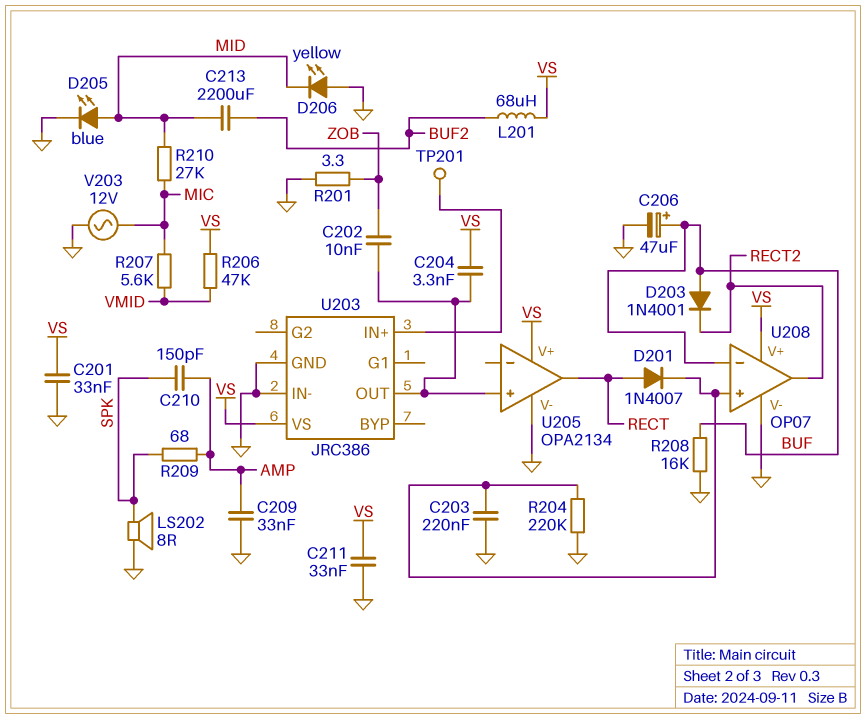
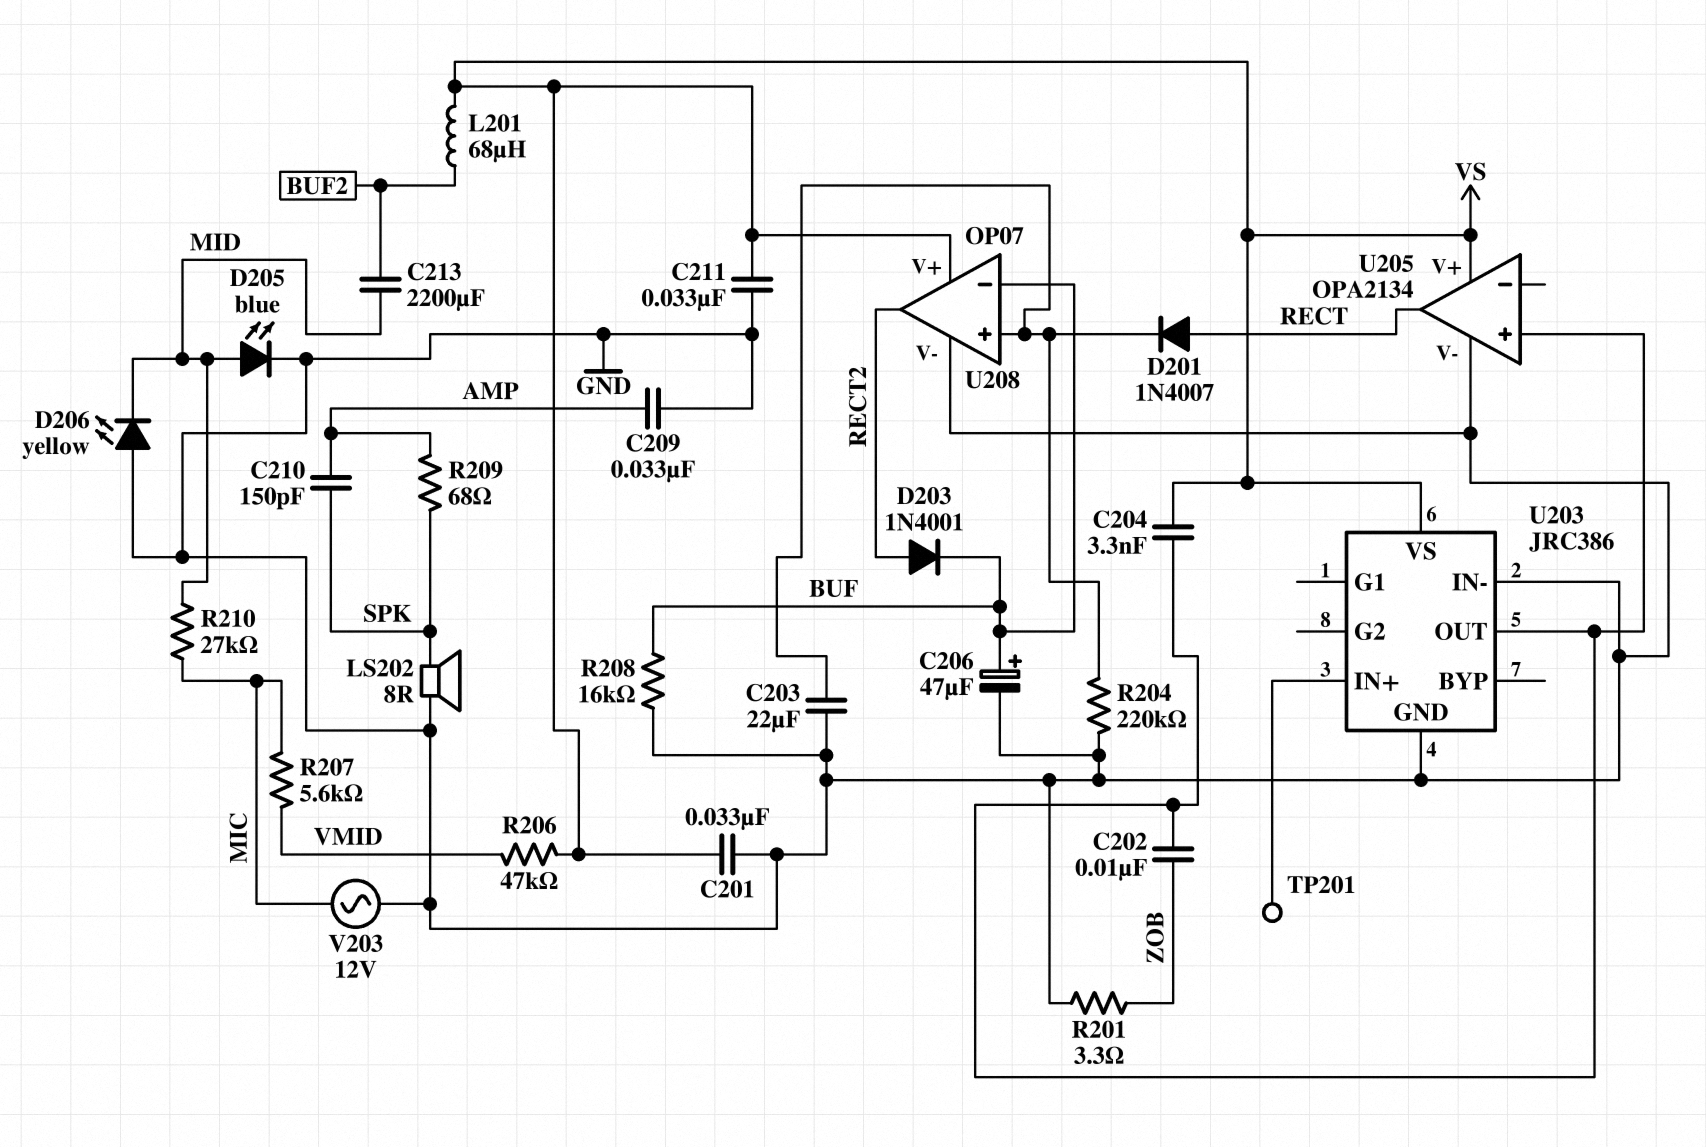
C203: 220nF (GND, U208/in+) -> 22uF (GND, U208/in+)
D203: diode 1N4001 (A BUF, K RECT2) -> diode 1N4001 (A RECT2, K BUF)

